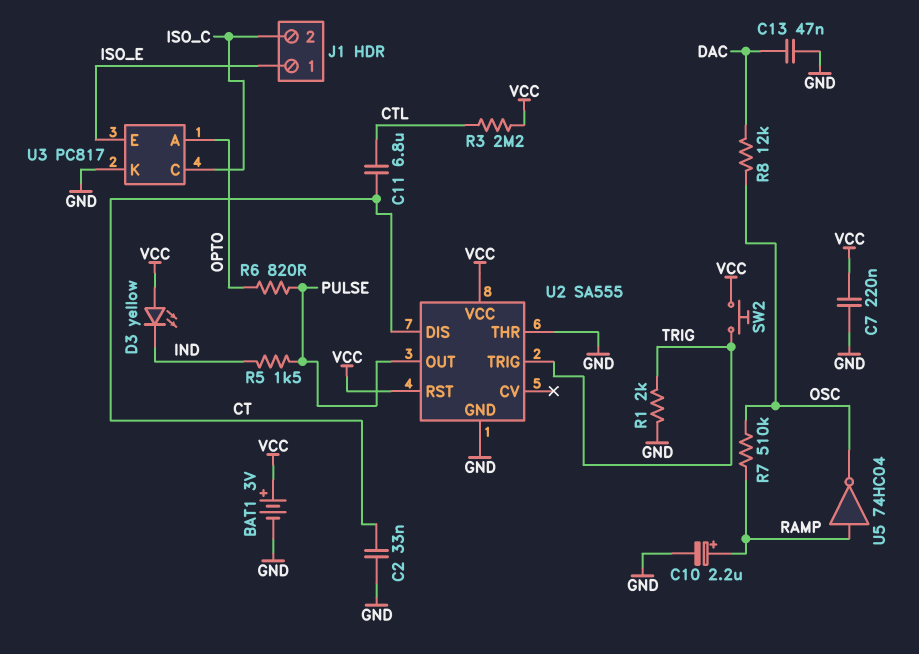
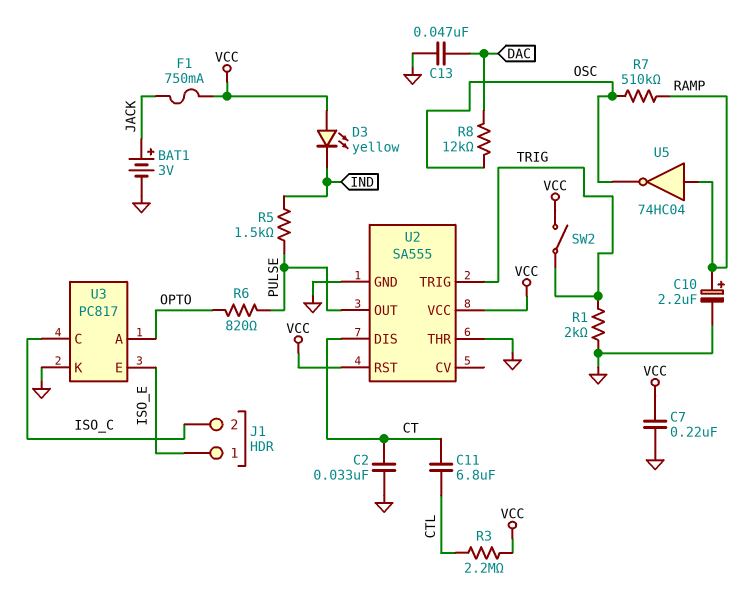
BAT1: 3V (plus VCC, minus GND) -> 3V (plus JACK, minus GND)
F1: none -> 750mA (JACK, VCC)
SW2: button (TRIG, VCC) -> switch (TRIG, VCC)

